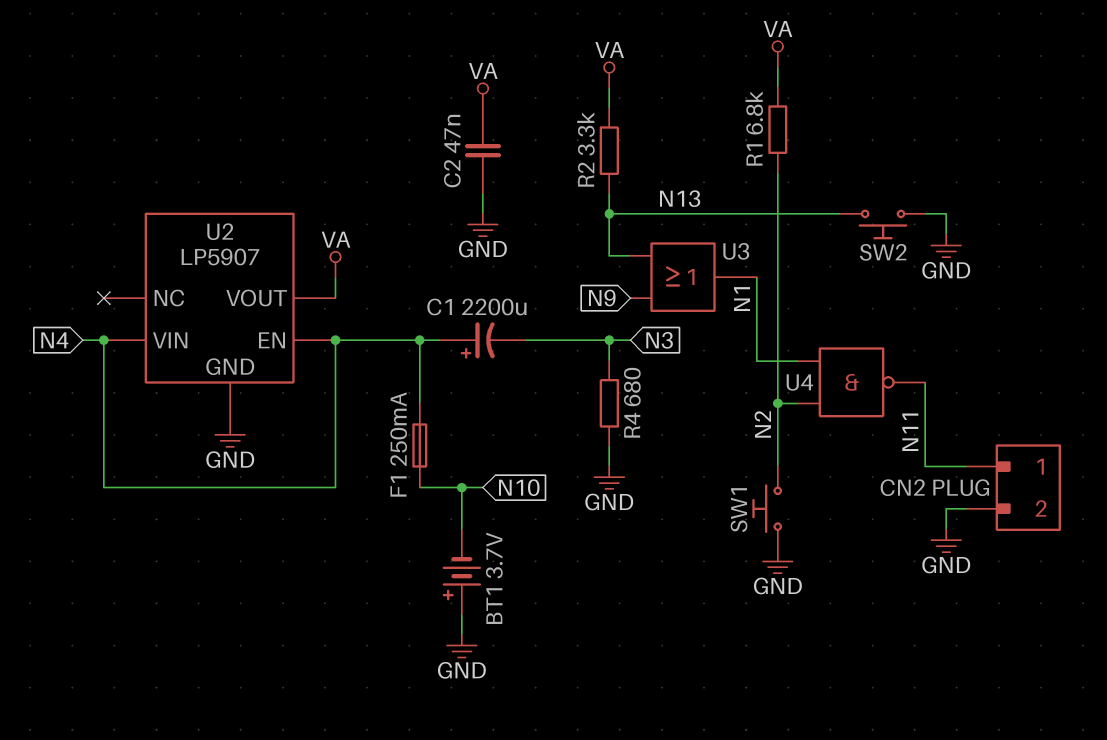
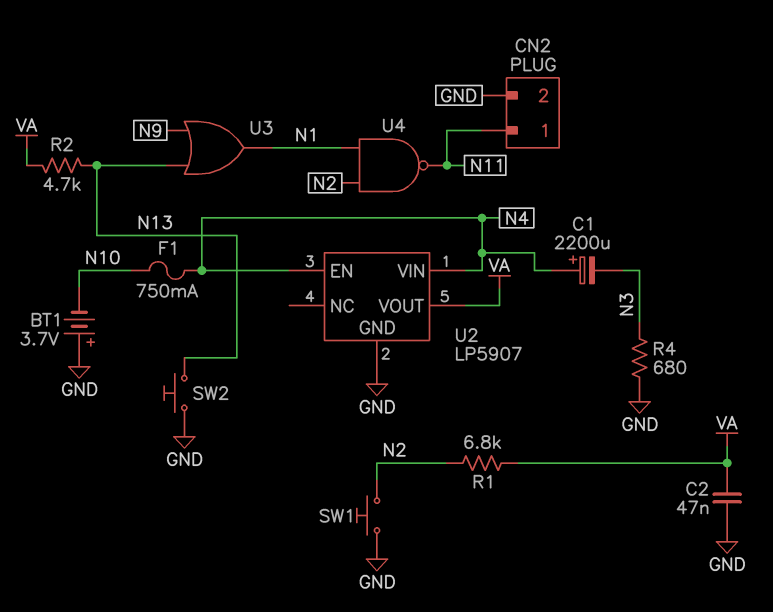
F1: 250mA (N4, N10) -> 750mA (N4, N10)
R2: 3.3k (N13, VA) -> 4.7k (N13, VA)

